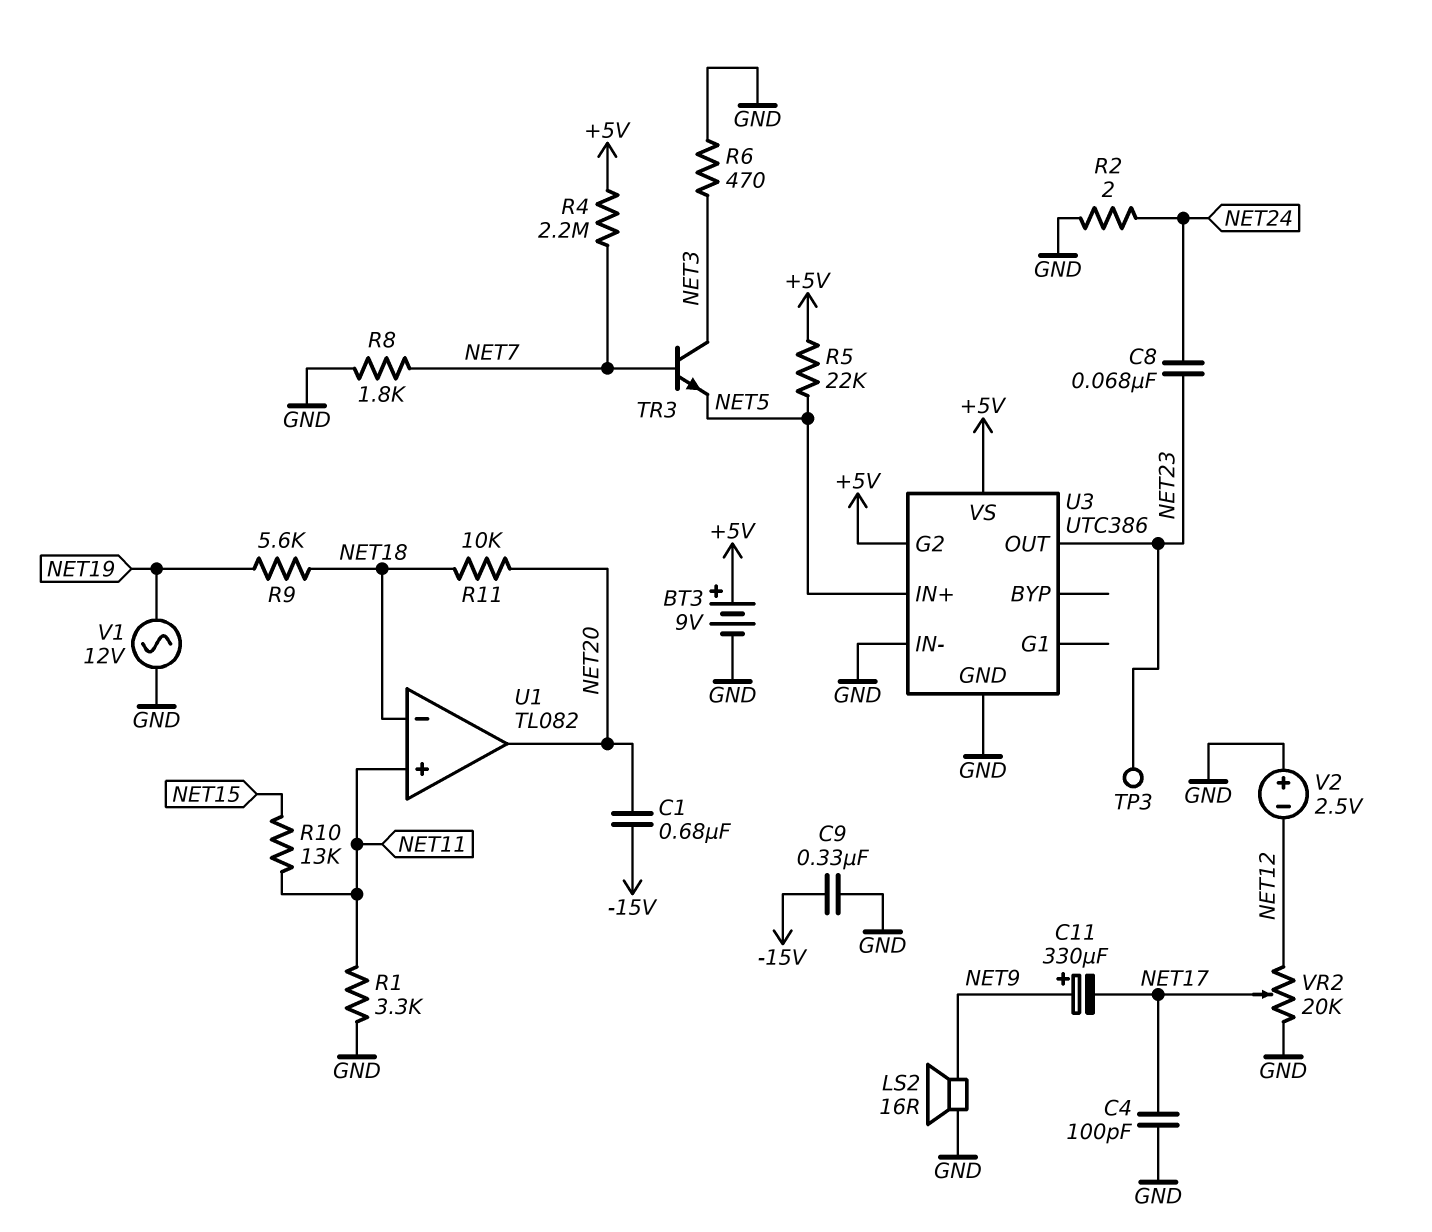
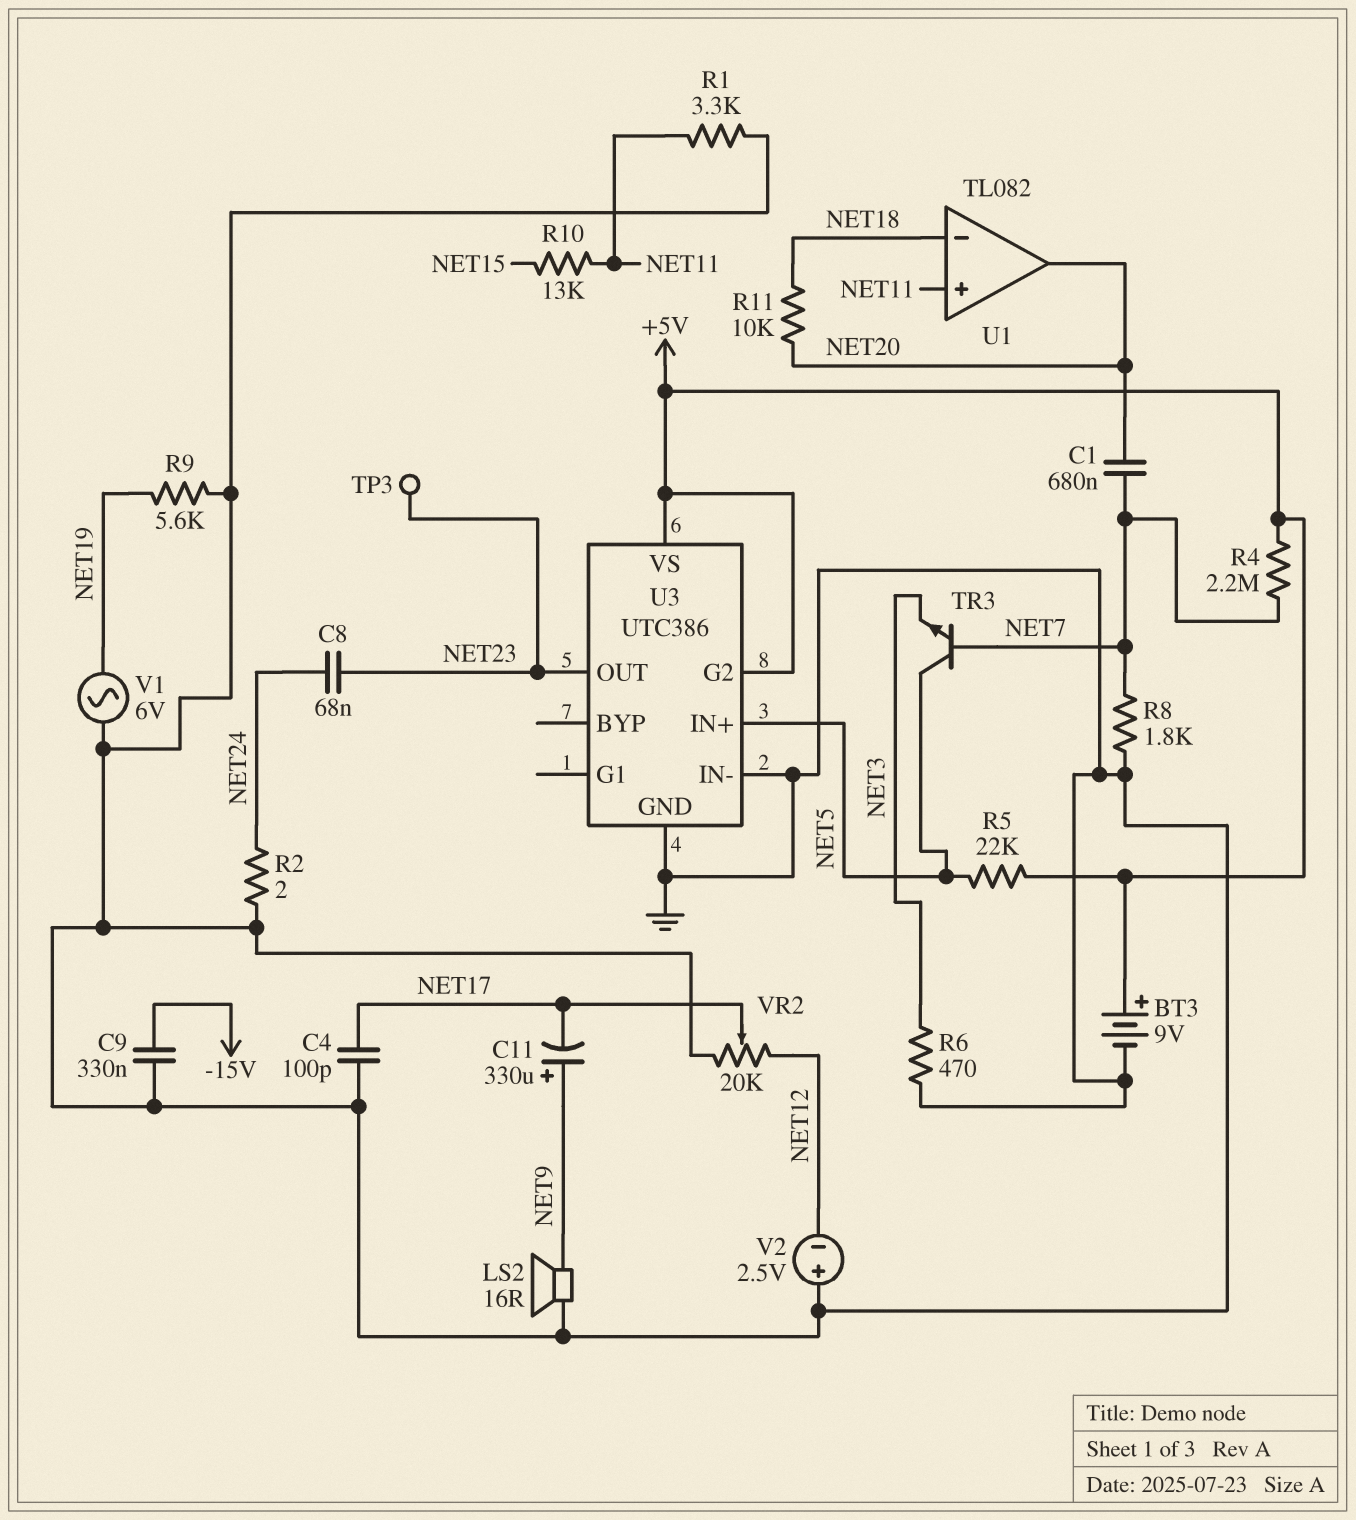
C1: 680nF (-15V, NET20) -> 680nF (NET7, NET20)
R9: 5.6k (NET18, NET19) -> 5.6k (GND, NET19)
TR3: NPN (B NET7, C NET3, E NET5) -> NPN (B NET7, C NET5, E NET3)
V1: AC 12V (GND, NET19) -> AC 6V (GND, NET19)

